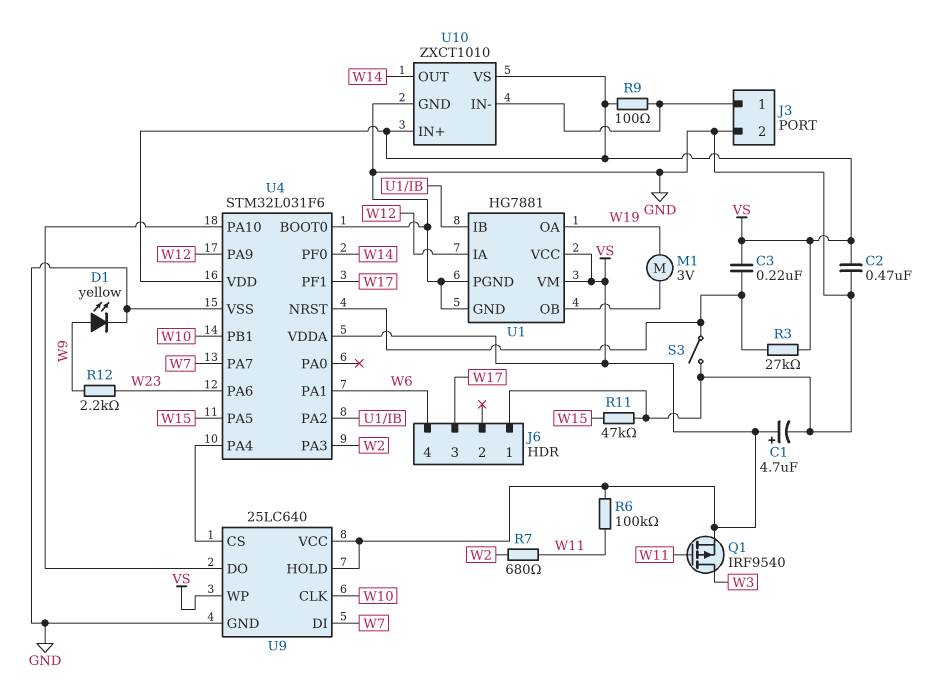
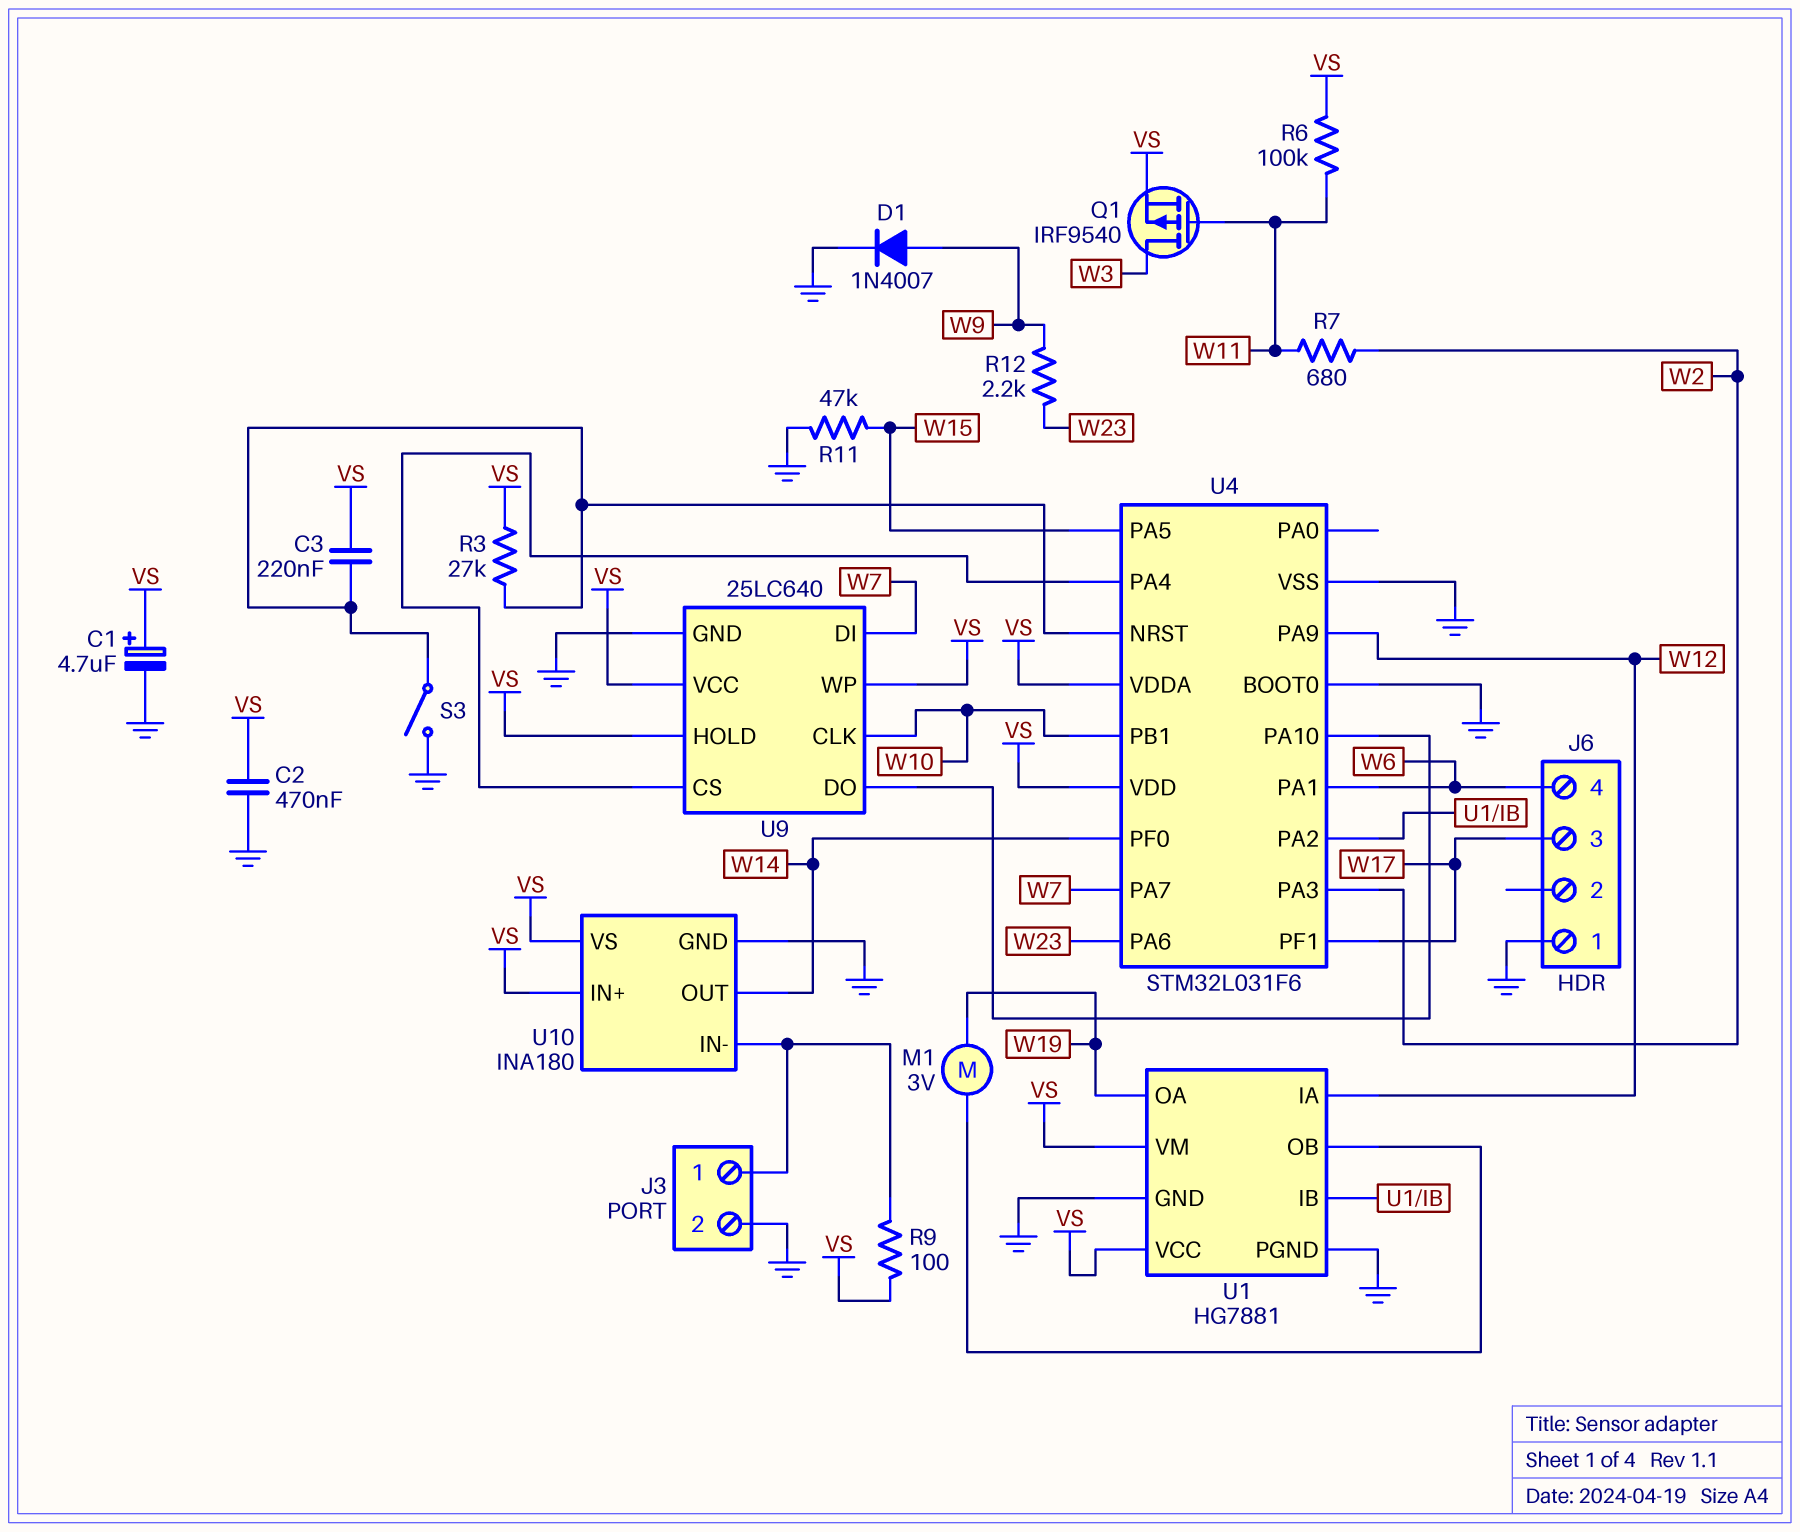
D1: LED yellow (A W9, K GND) -> diode 1N4007 (A W9, K GND)
U10: ZXCT1010 -> INA180

